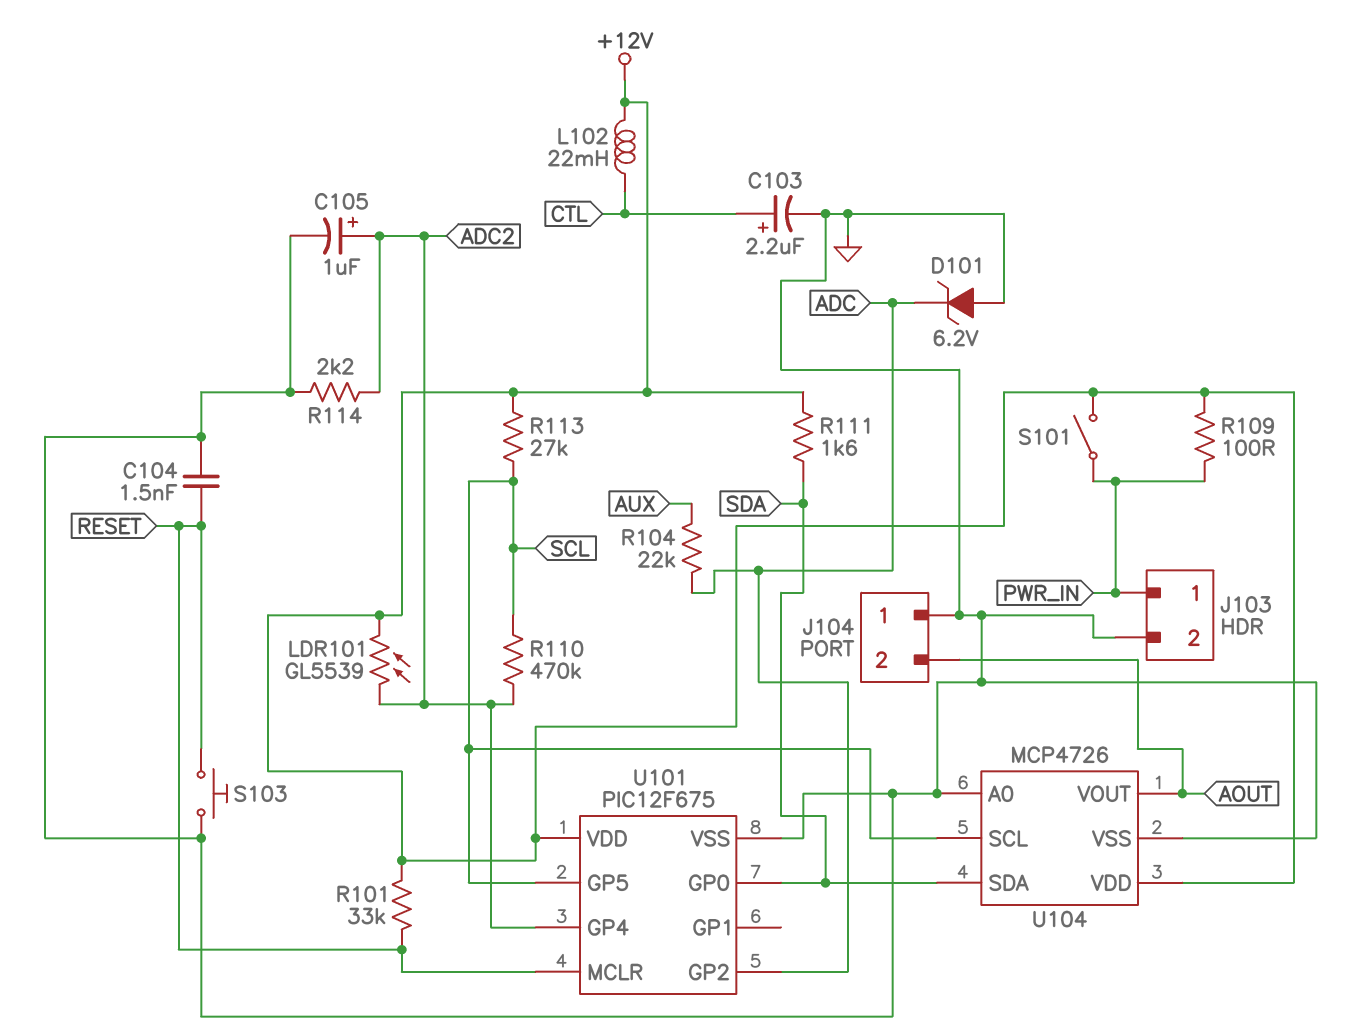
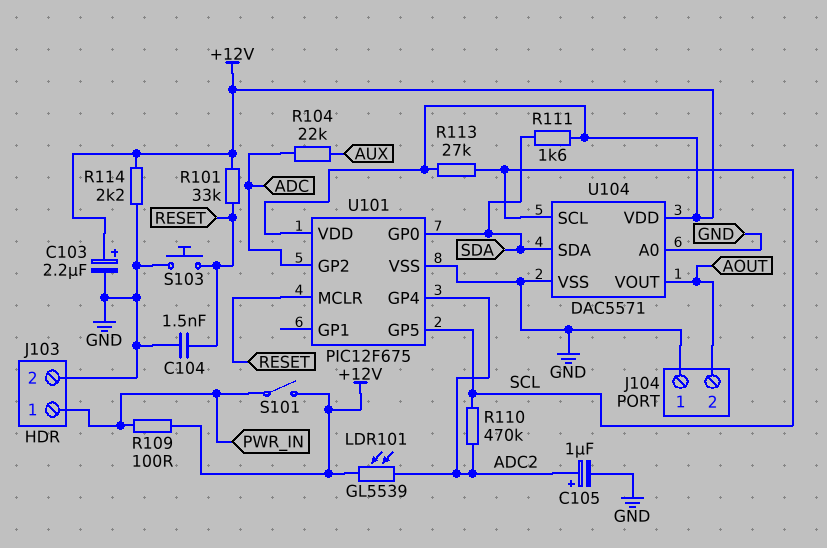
C103: 2.2uF (plus CTL, minus GND) -> 2.2uF (plus +12V, minus GND)
D101: zener 6.2V (A GND, K ADC) -> none
L102: 22mH (+12V, CTL) -> none
R114: 2.2k (ADC2, GND) -> 2.2k (+12V, GND)
U104: MCP4726 -> DAC5571

